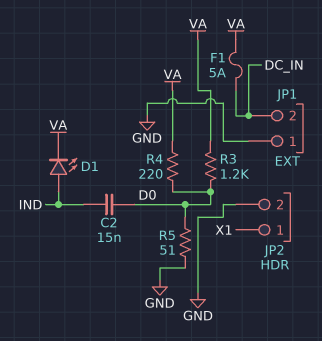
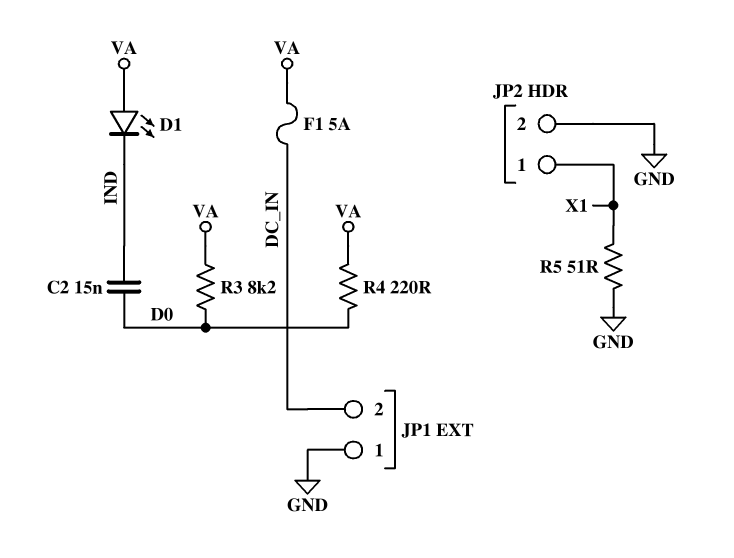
D1: LED (A IND, K VA) -> LED (A VA, K IND)
R3: 1.2k (D0, VA) -> 8.2k (D0, VA)
R5: 51 (D0, GND) -> 51 (GND, X1)

